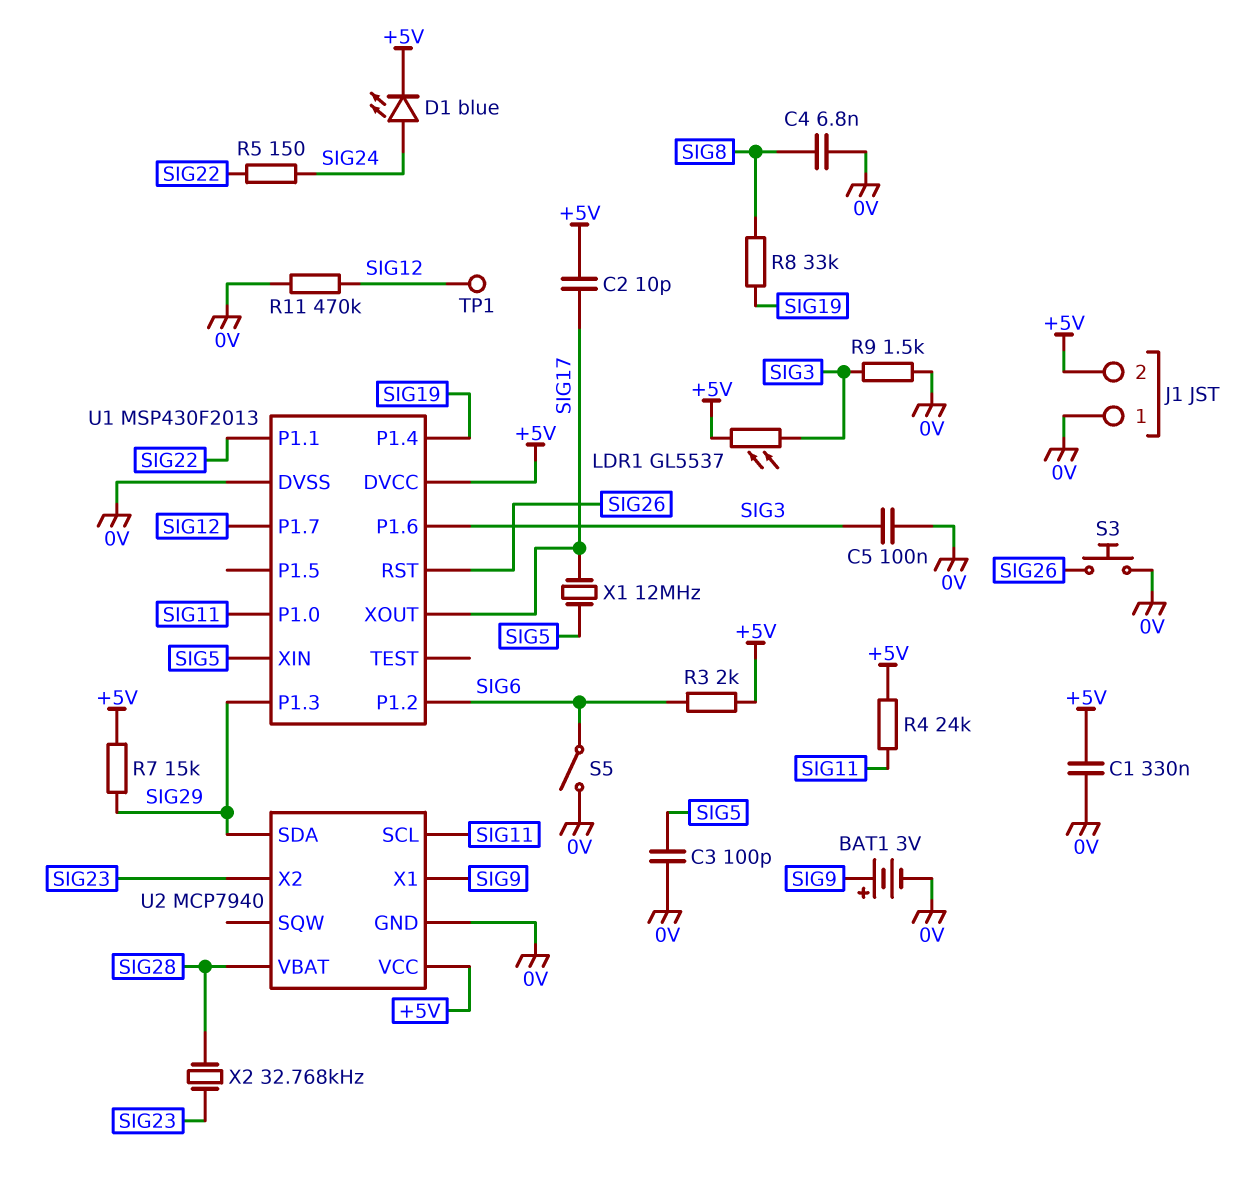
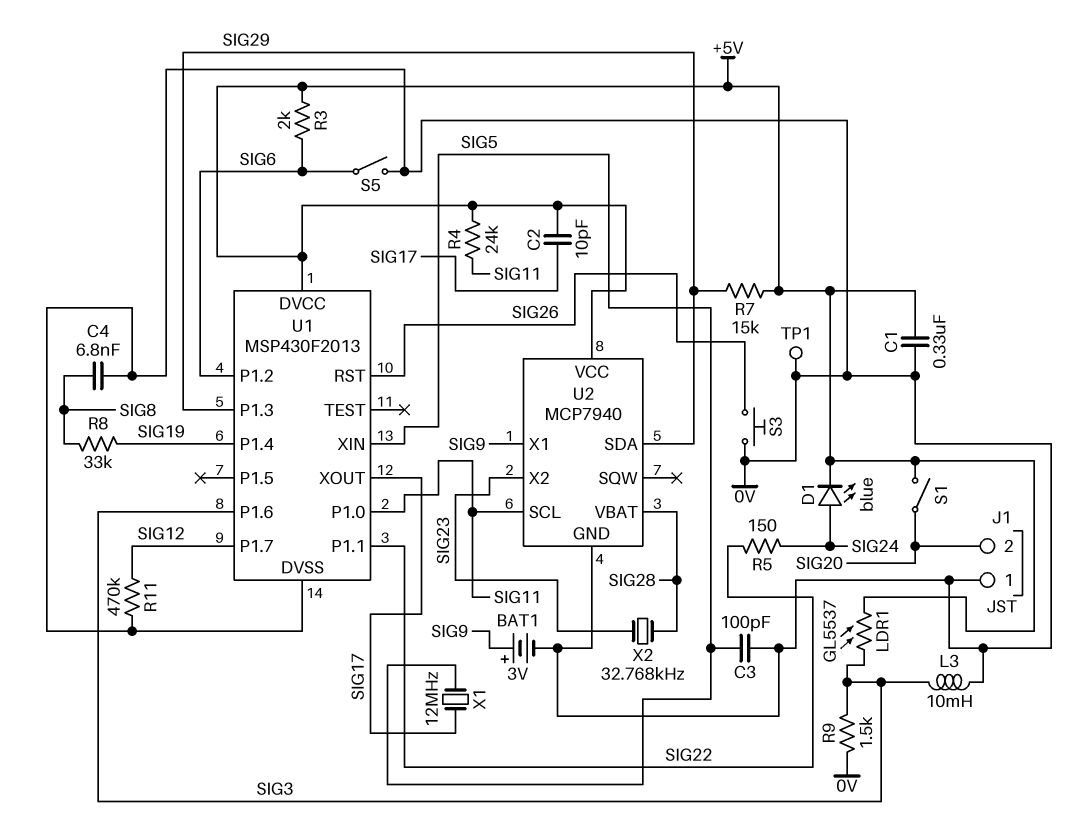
C5: 100nF (0V, SIG3) -> none
J1 pin 2: +5V -> SIG20
L3: none -> 10mH (0V, SIG3)
S1: none -> switch (+5V, SIG20)
TP1: test point (SIG12) -> test point (0V)

